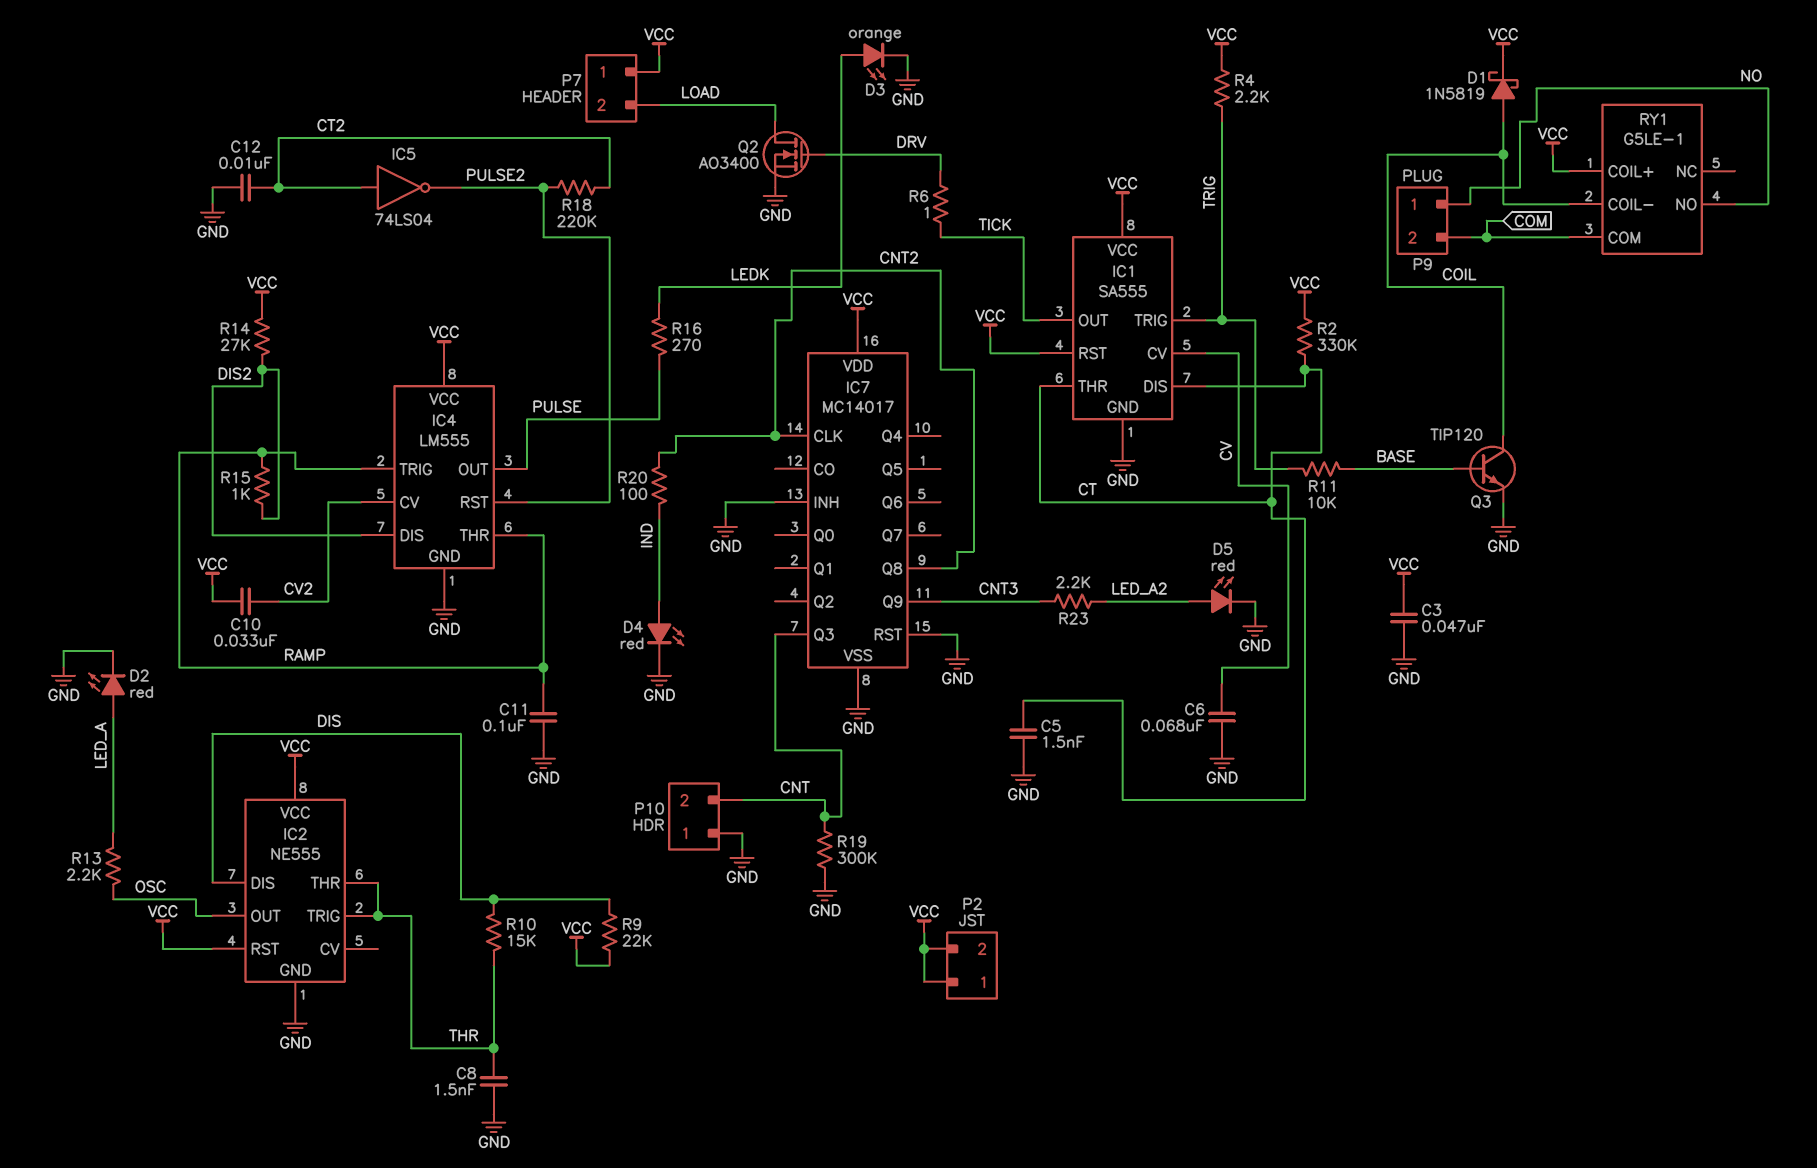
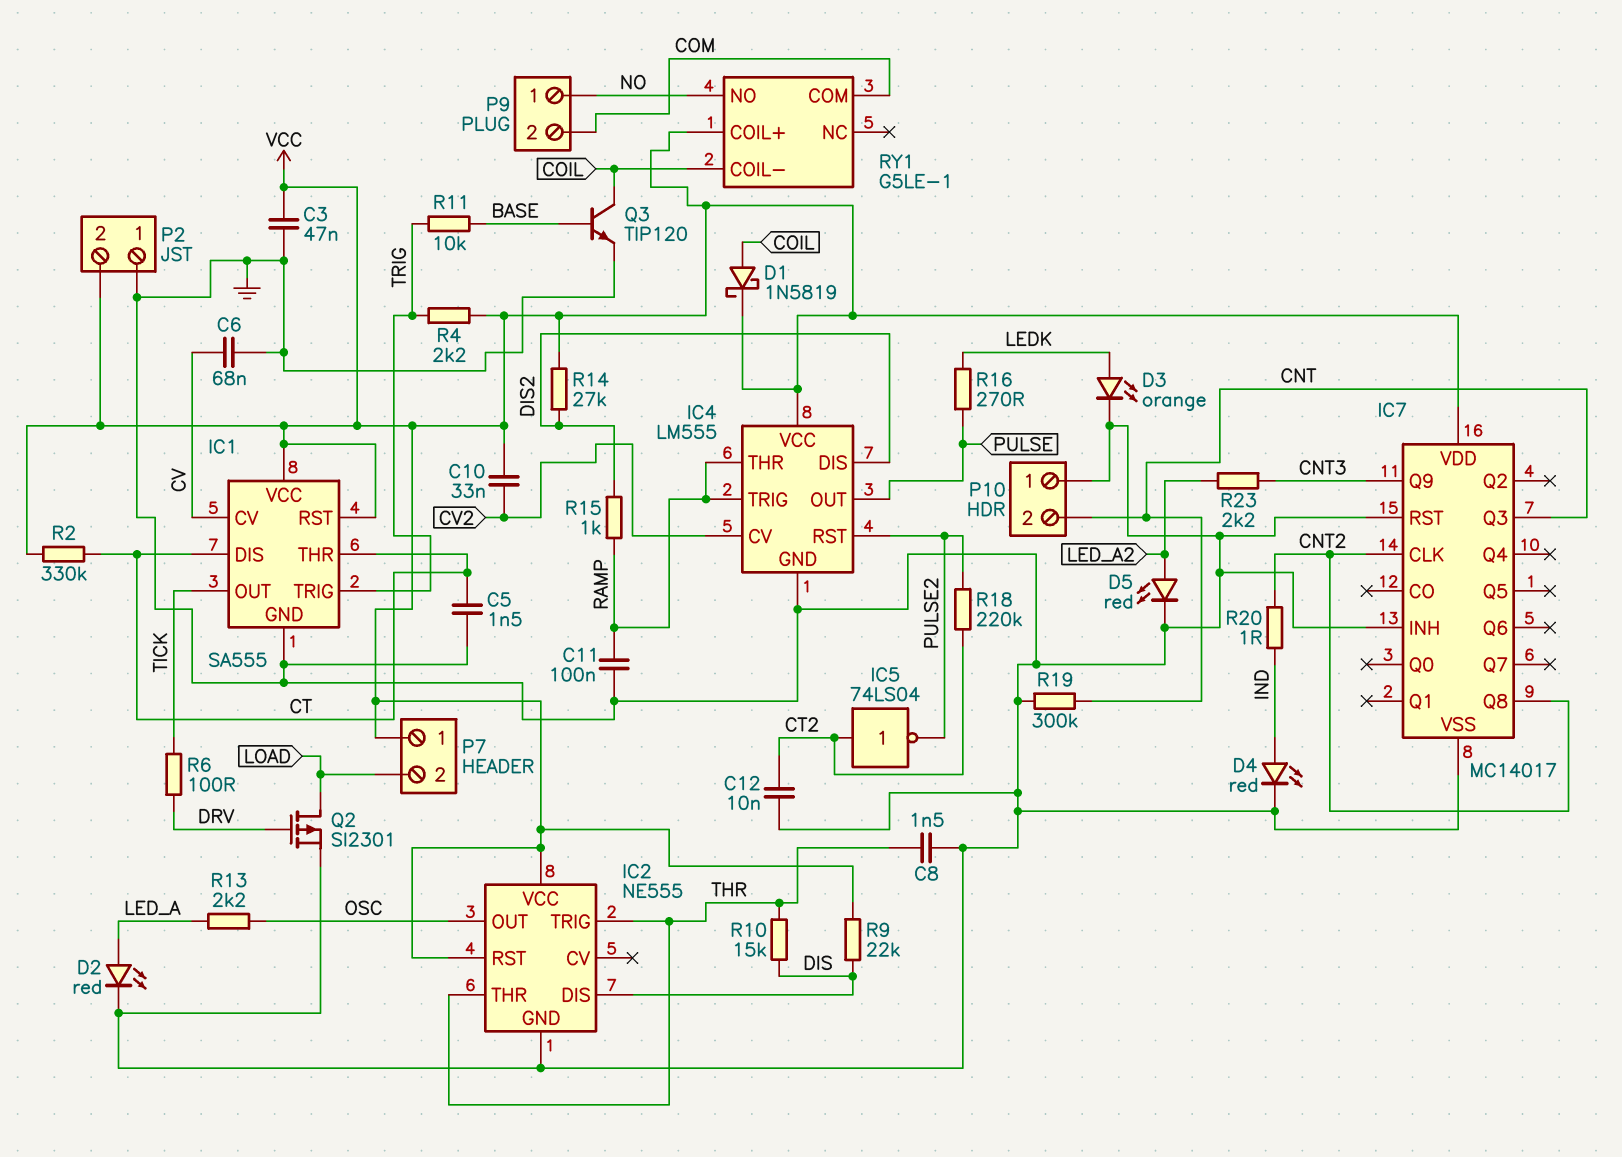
P2 pin 1: VCC -> GND
Q2: NMOS AO3400 (G DRV, D LOAD, S GND) -> PMOS SI2301 (G DRV, D LOAD, S GND)
R6: 1 (DRV, TICK) -> 100 (DRV, TICK)
R20: 100 (CNT2, IND) -> 1 (CNT2, IND)

